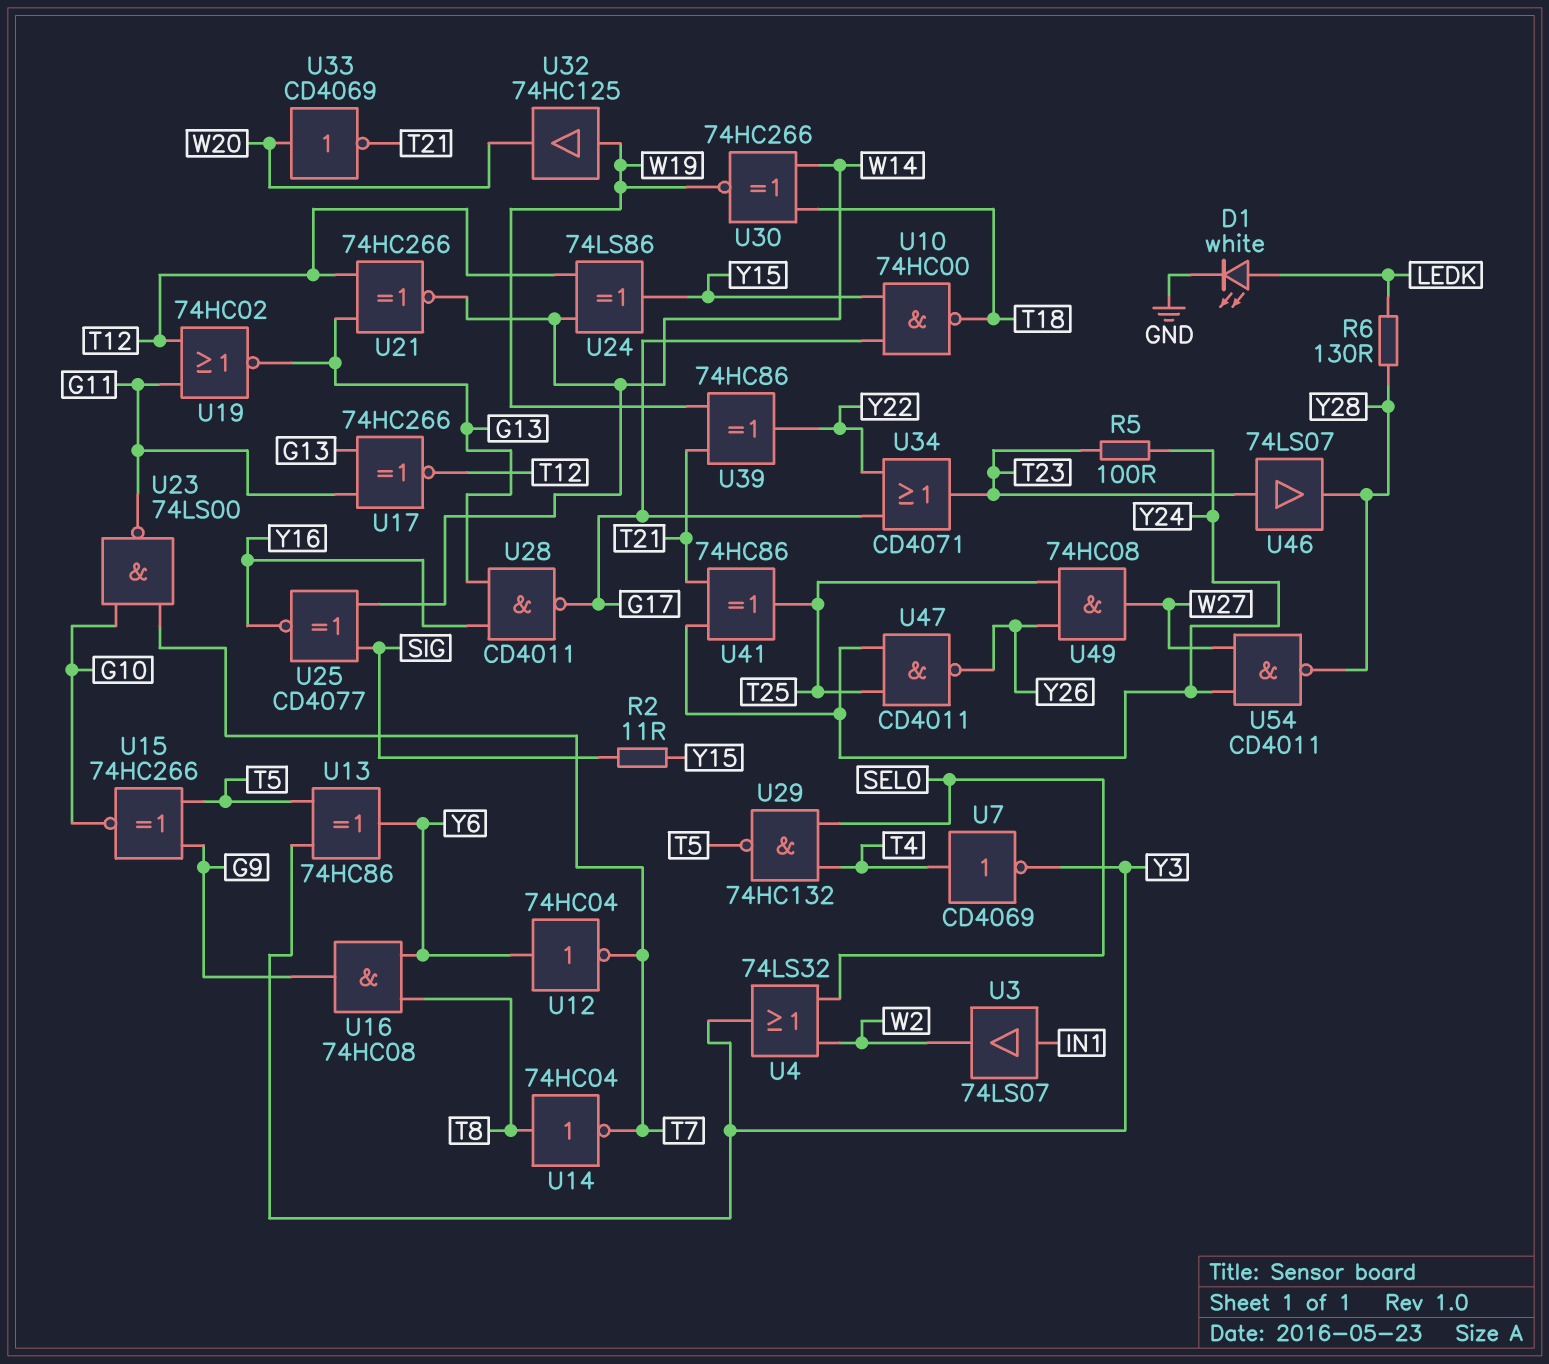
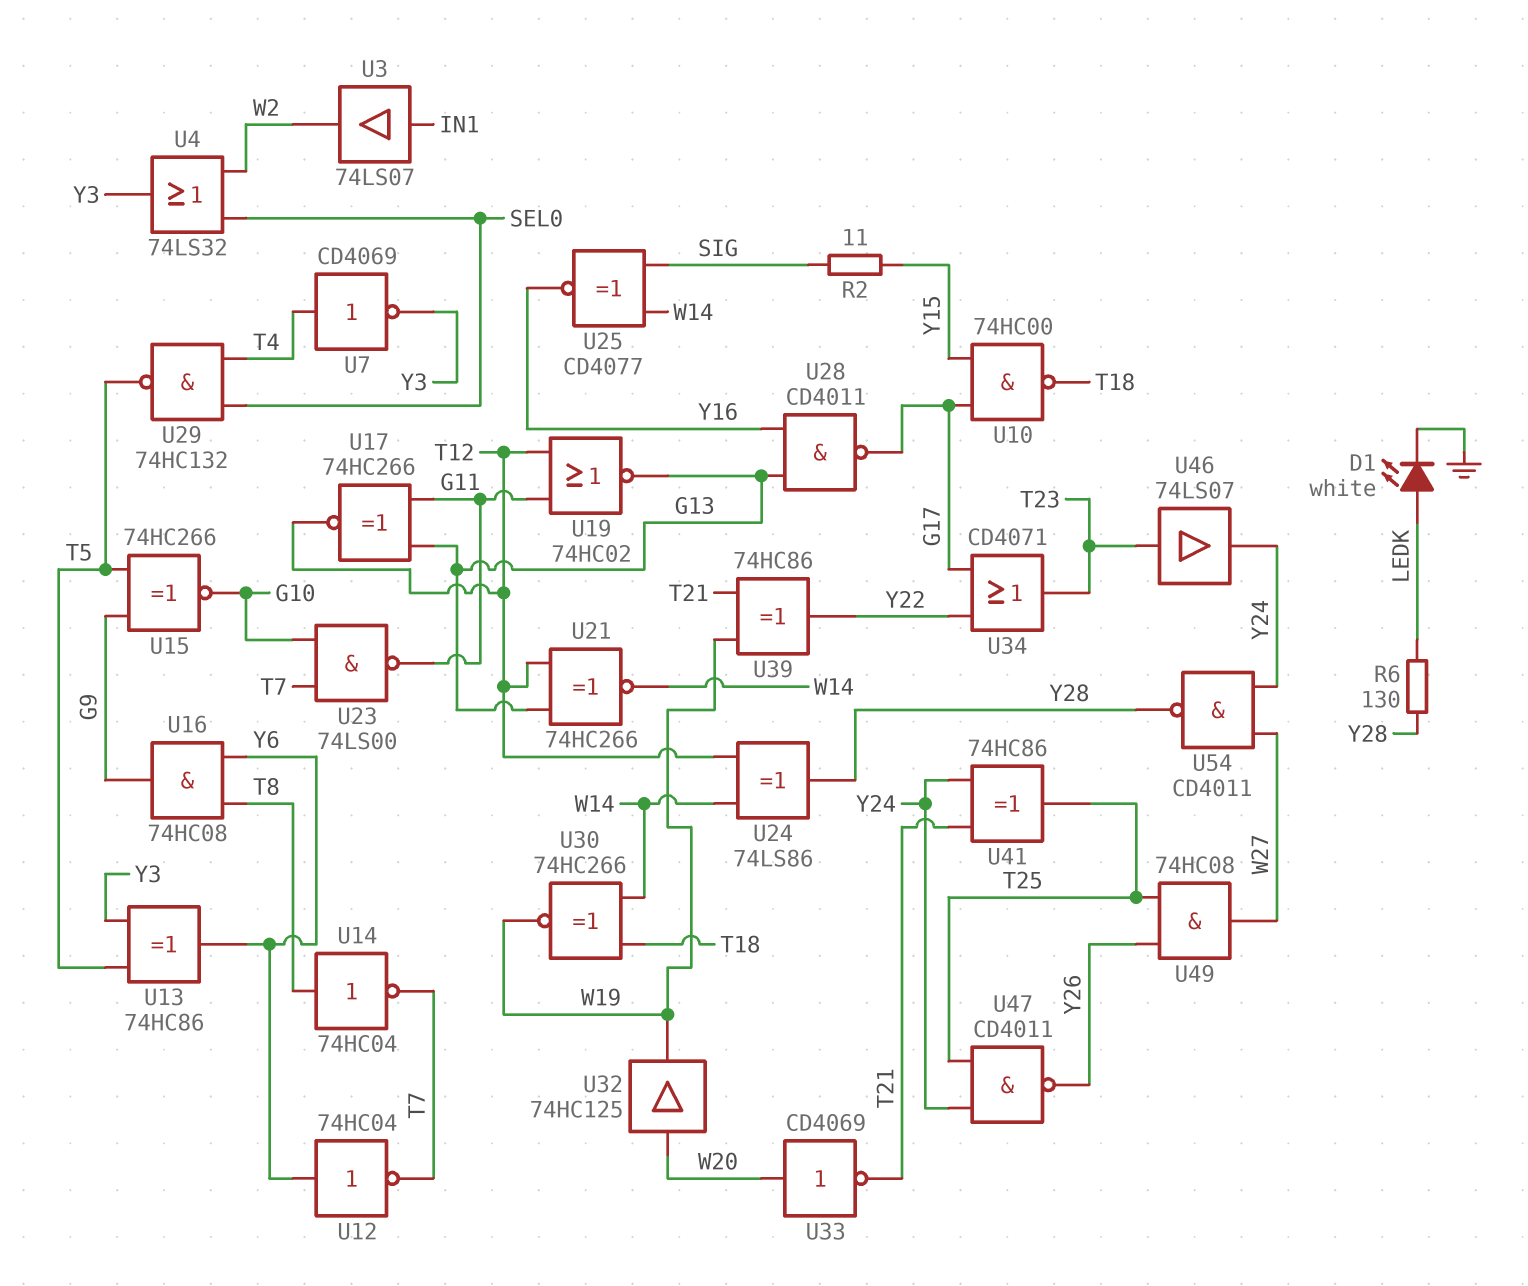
R5: 100 (T23, Y24) -> none
U24: XOR 74LS86 (in T12, in W14, out Y15) -> XOR 74LS86 (in T12, in W14, out Y28)
U32: buffer 74HC125 (in W19, out W20) -> buffer 74HC125 (in W20, out W19)
U46: buffer 74LS07 (in T23, out Y28) -> buffer 74LS07 (in T23, out Y24)

